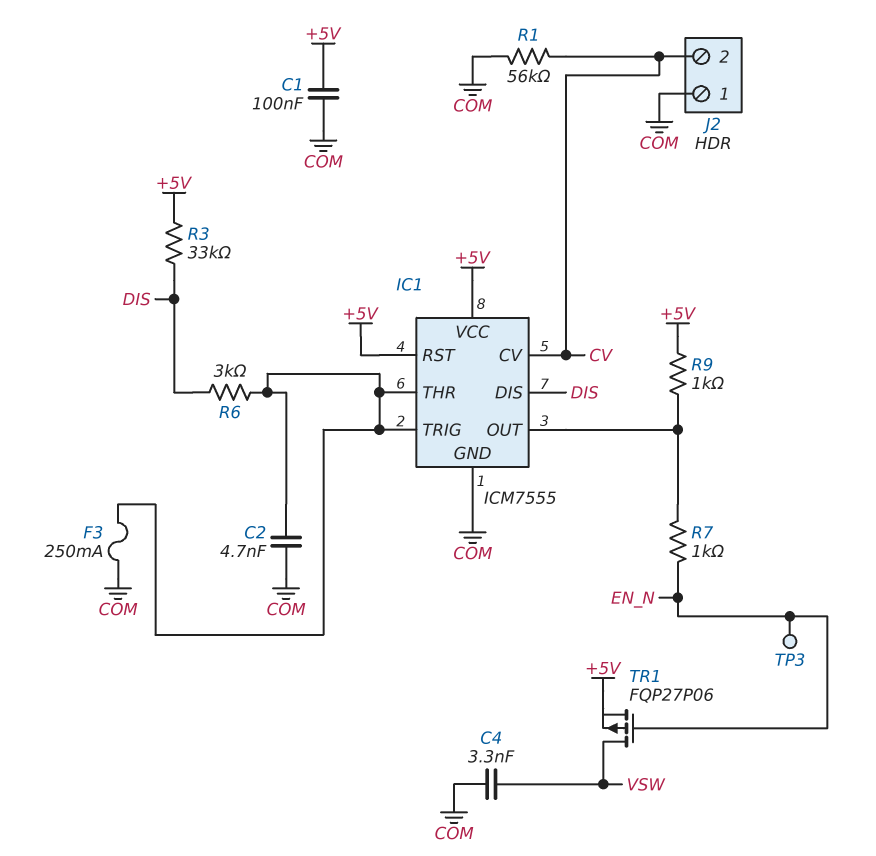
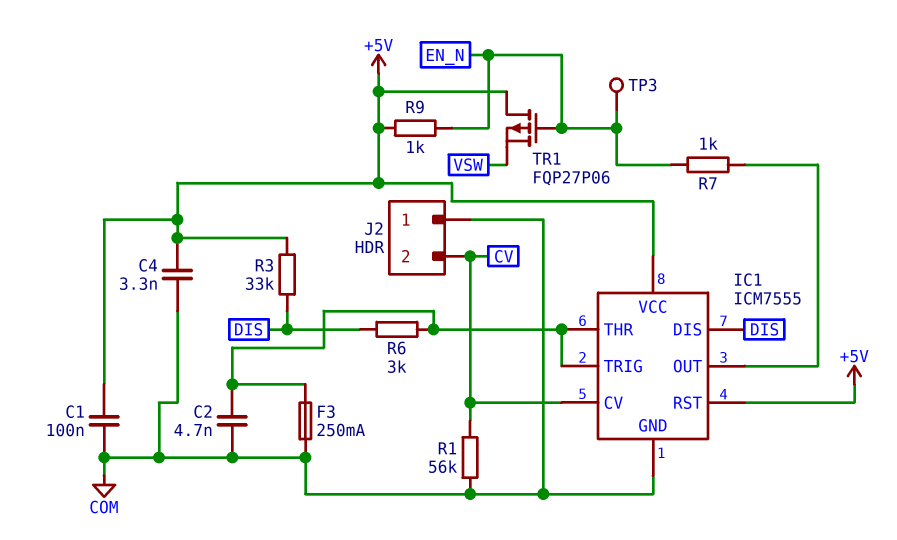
C4: 3.3nF (COM, VSW) -> 3.3nF (+5V, COM)
R9: 1k (+5V, IC1/OUT) -> 1k (+5V, EN_N)
TR1: PMOS FQP27P06 (G EN_N, D VSW, S +5V) -> PMOS FQP27P06 (G EN_N, D +5V, S VSW)

